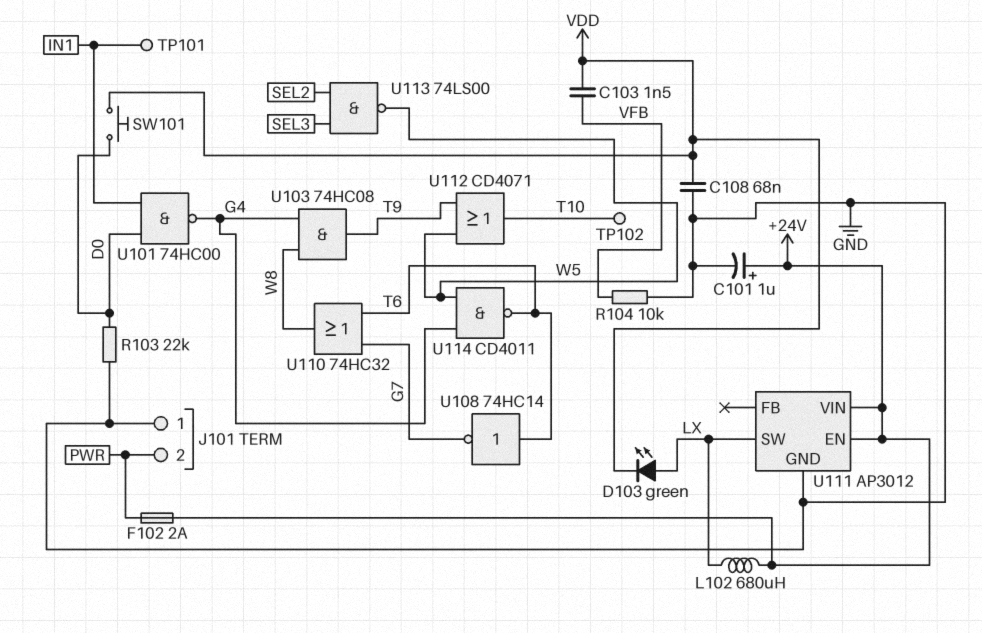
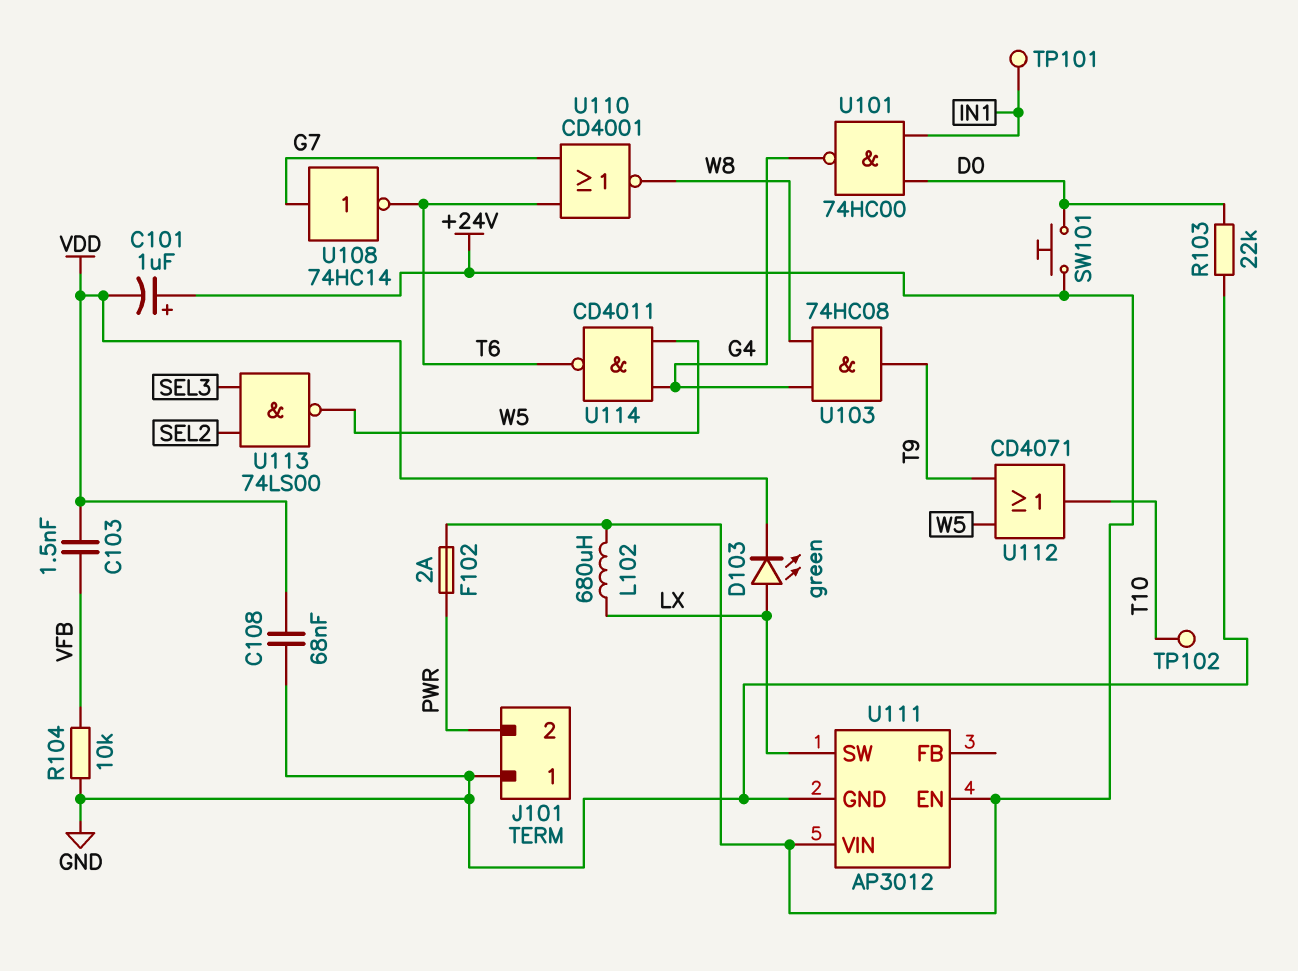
C101: 1uF (plus +24V, minus GND) -> 1uF (plus +24V, minus VDD)
SW101: button (D0, VDD) -> button (+24V, D0)
U108: NOT 74HC14 (in T6, out G7) -> NOT 74HC14 (in G7, out T6)
U110: OR 74HC32 (in G7, in T6, out W8) -> NOR CD4001 (in G7, in T6, out W8)

